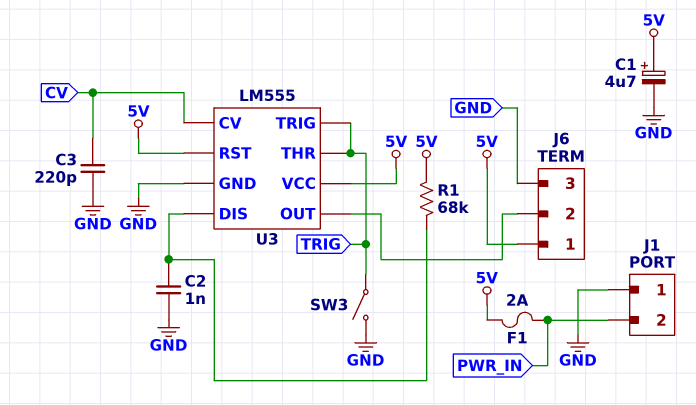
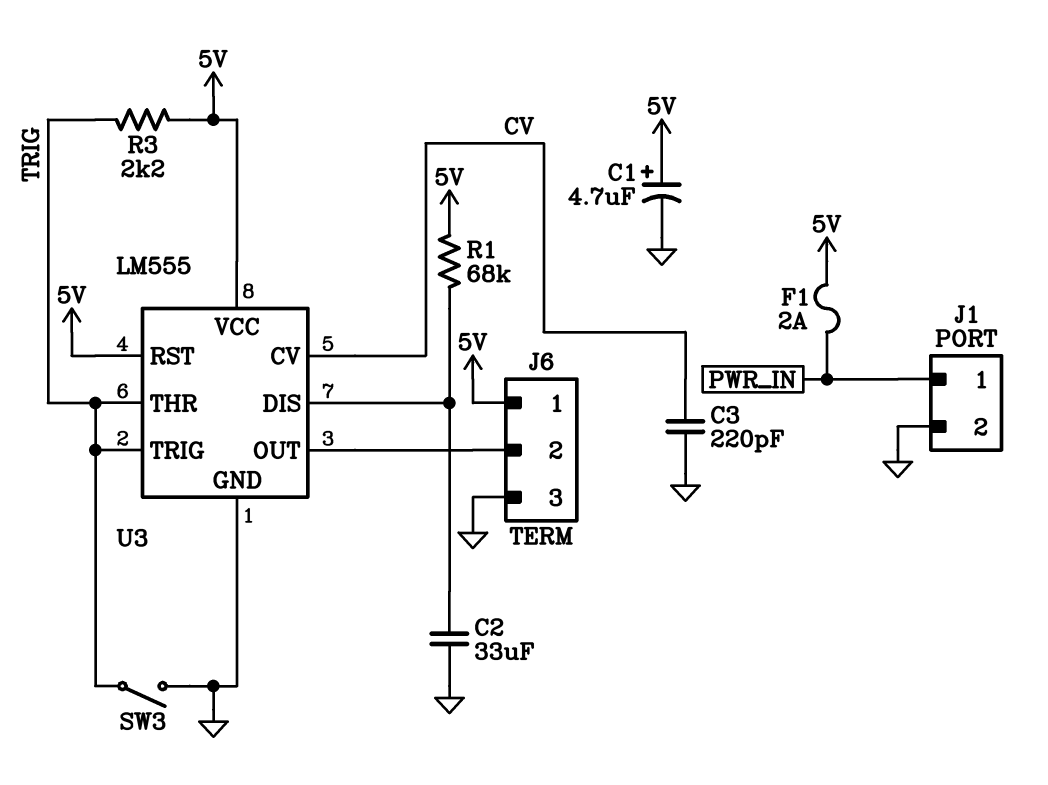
C2: 1nF (GND, U3/DIS) -> 33uF (GND, U3/DIS)
J1 pin 1: GND -> PWR_IN
J1 pin 2: PWR_IN -> GND
R3: none -> 2.2k (5V, TRIG)

